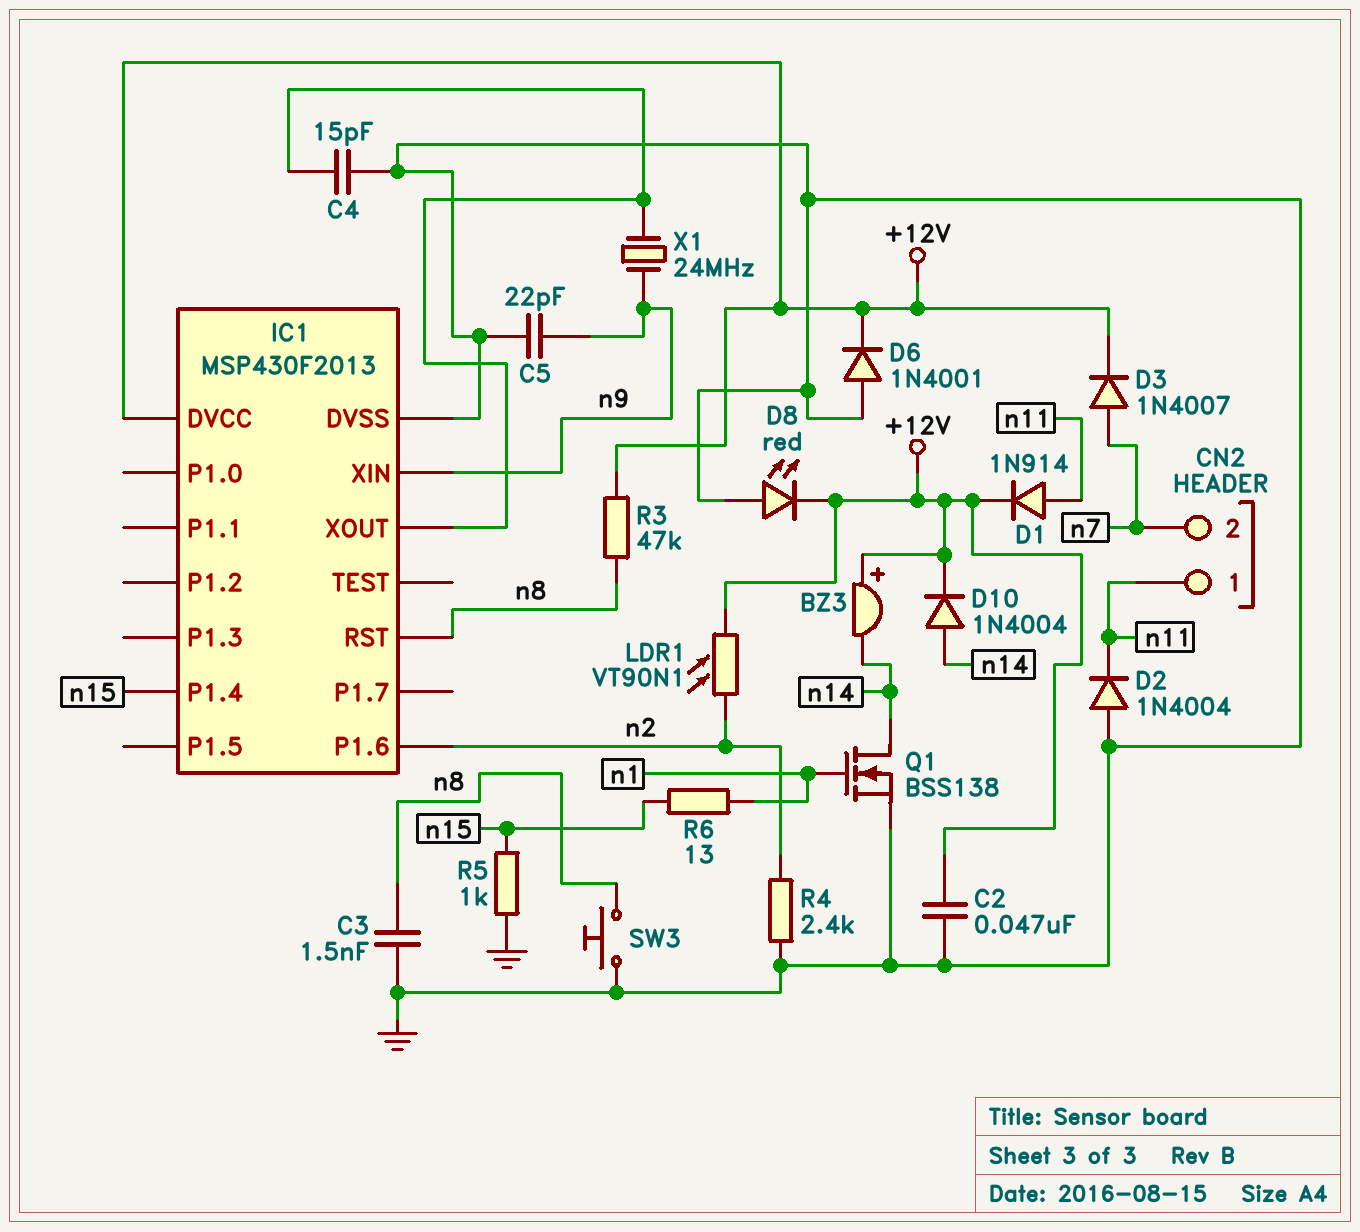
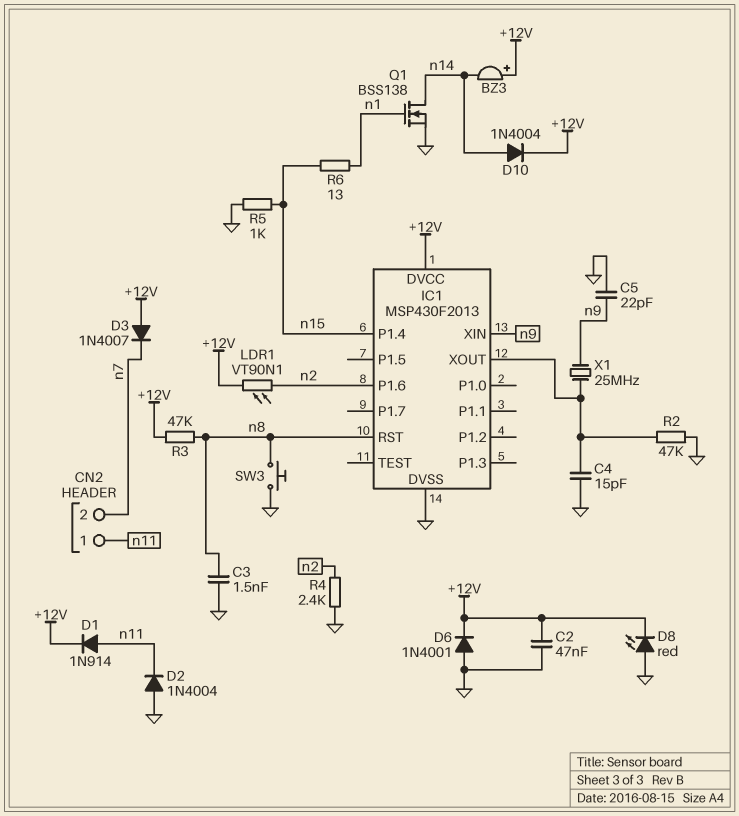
D3: diode 1N4007 (A n7, K +12V) -> diode 1N4007 (A +12V, K n7)
R2: none -> 47k (GND, IC1/XOUT)
X1: 24MHz (IC1/XOUT, n9) -> 25MHz (IC1/XOUT, n9)

